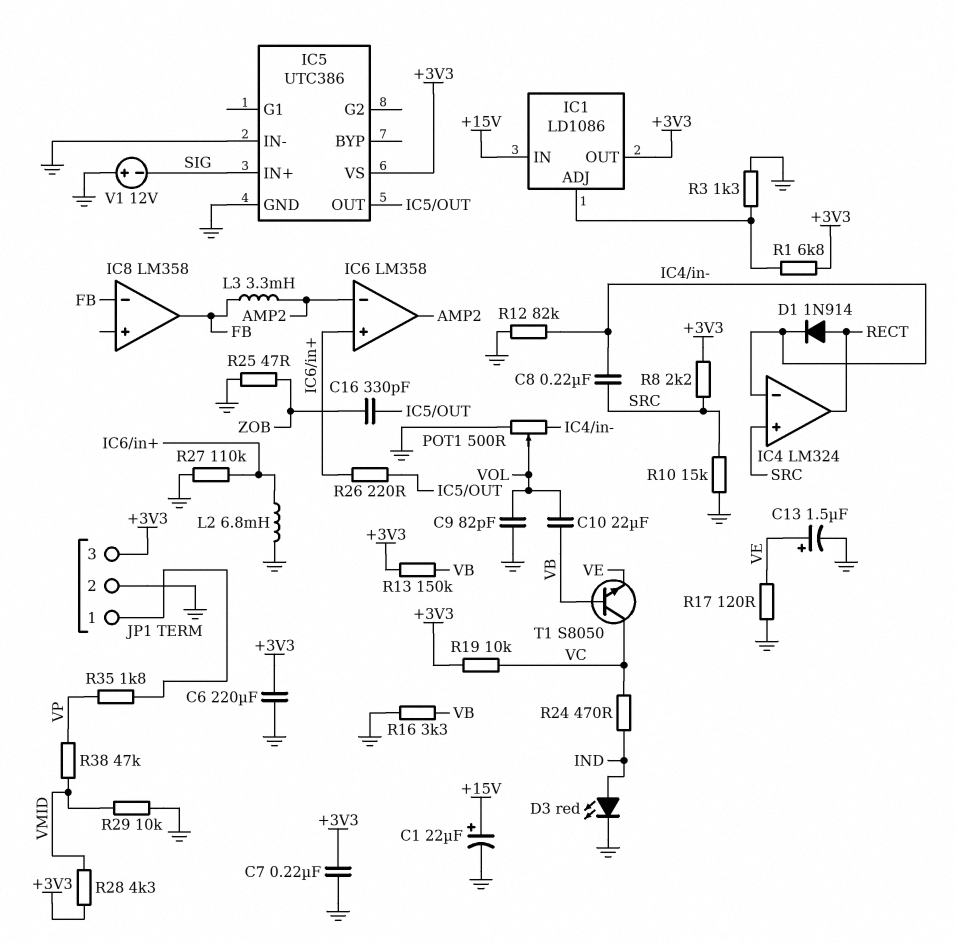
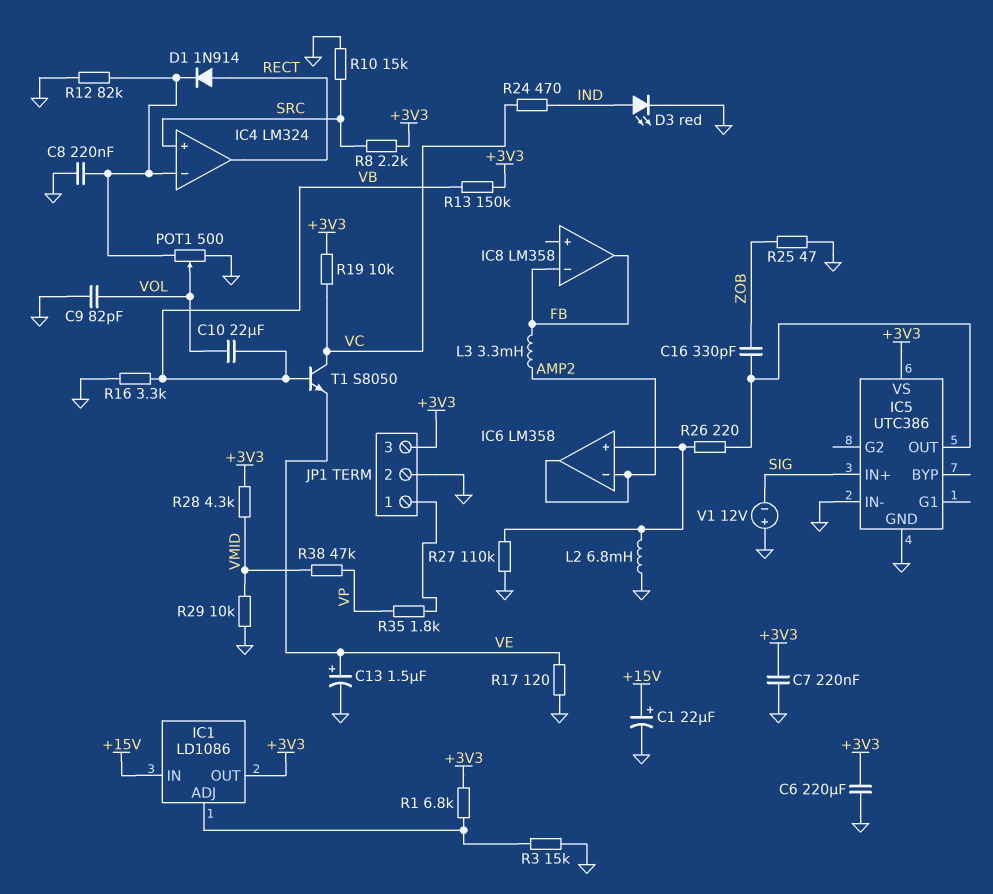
C8: 220nF (IC4/in-, SRC) -> 220nF (GND, IC4/in-)
R3: 1.3k (GND, IC1/ADJ) -> 15k (GND, IC1/ADJ)

